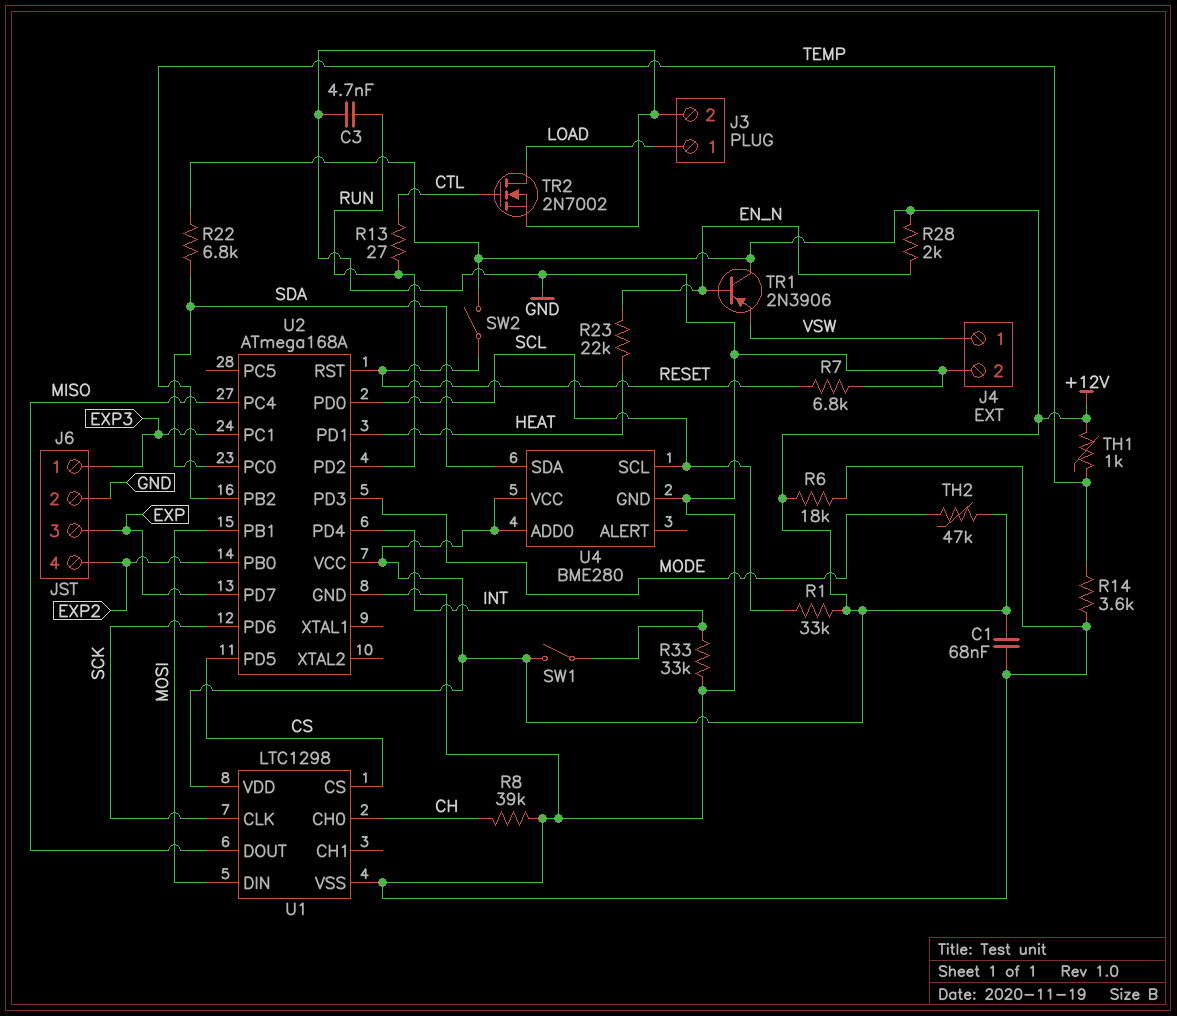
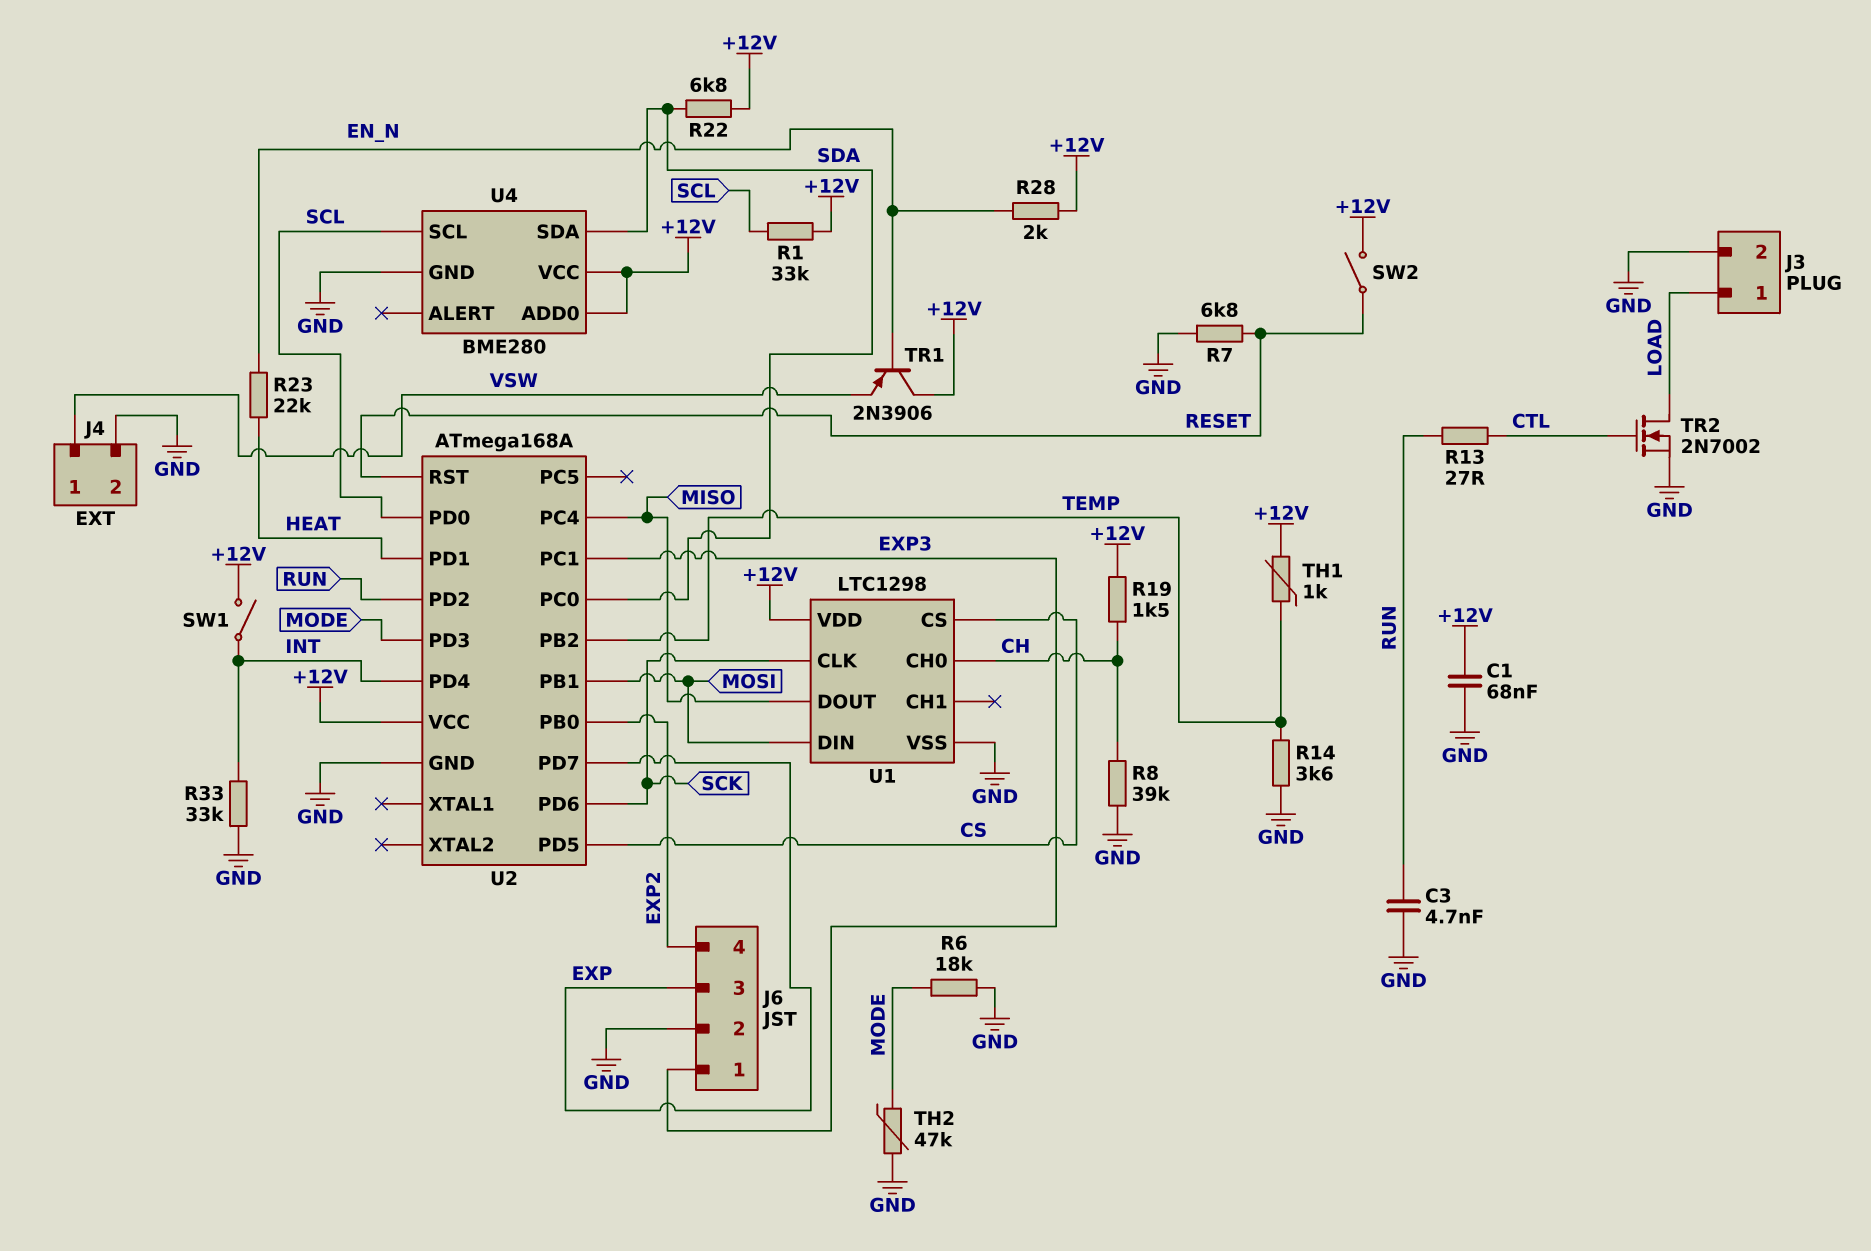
R6: 18k (+12V, GND) -> 18k (GND, MODE)
R19: none -> 1.5k (+12V, CH)
TH2: 47k (+12V, MODE) -> 47k (GND, MODE)

